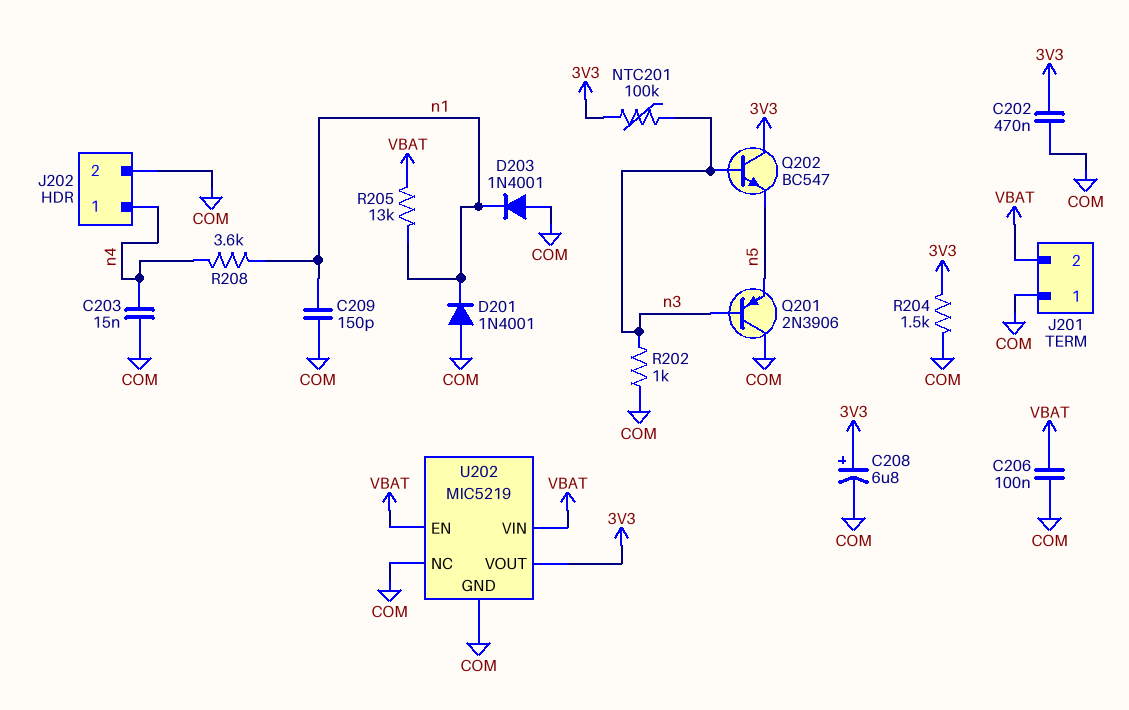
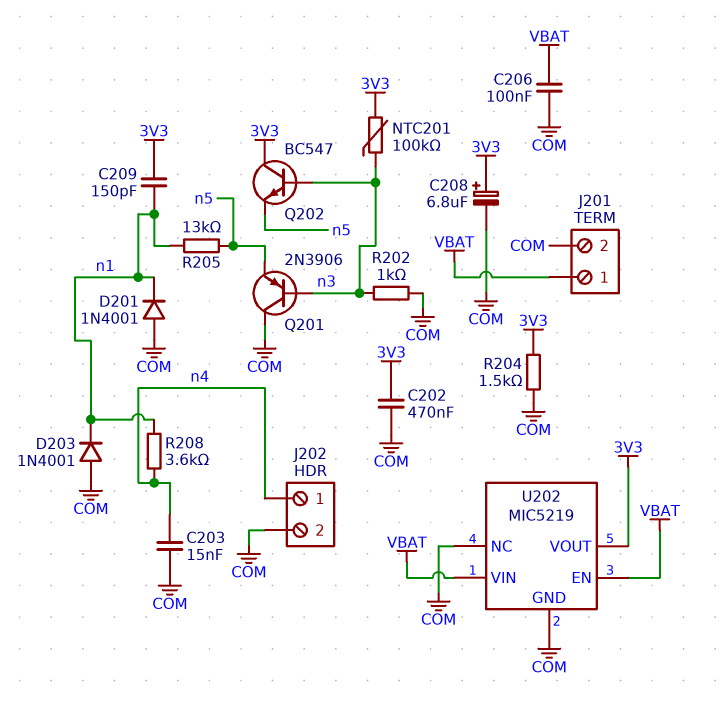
C209: 150pF (COM, n1) -> 150pF (3V3, n1)
J201 pin 1: COM -> VBAT
J201 pin 2: VBAT -> COM
R205: 13k (VBAT, n1) -> 13k (n1, n5)

